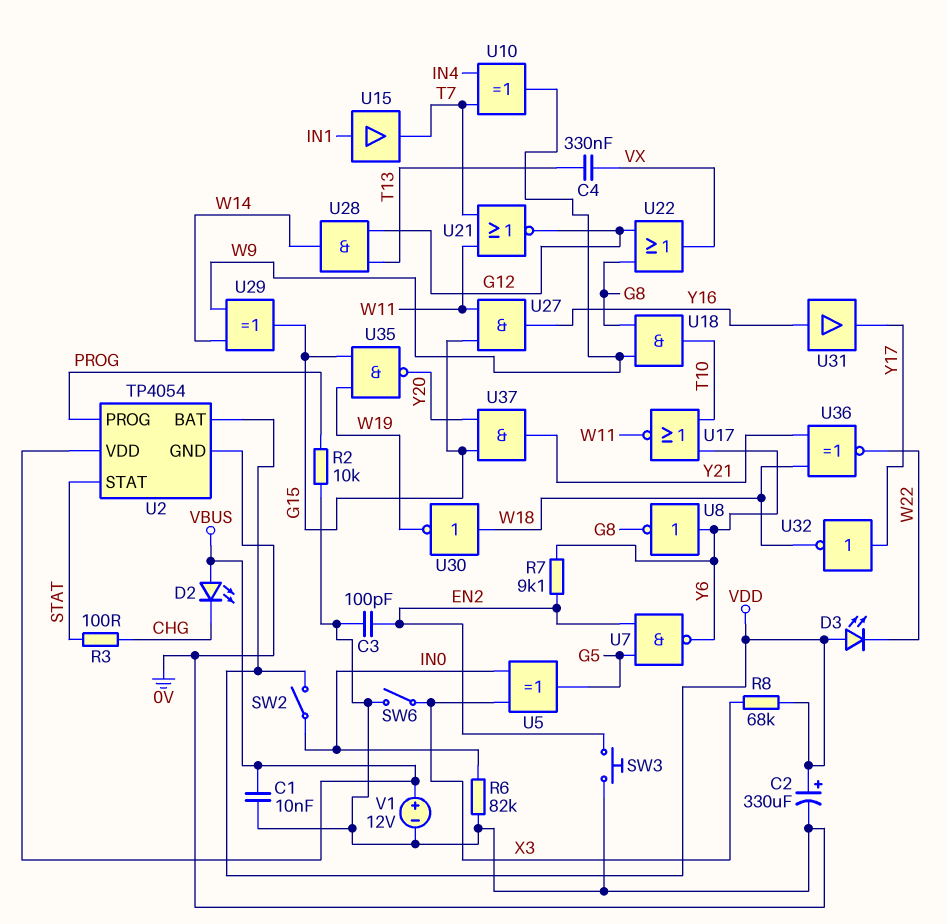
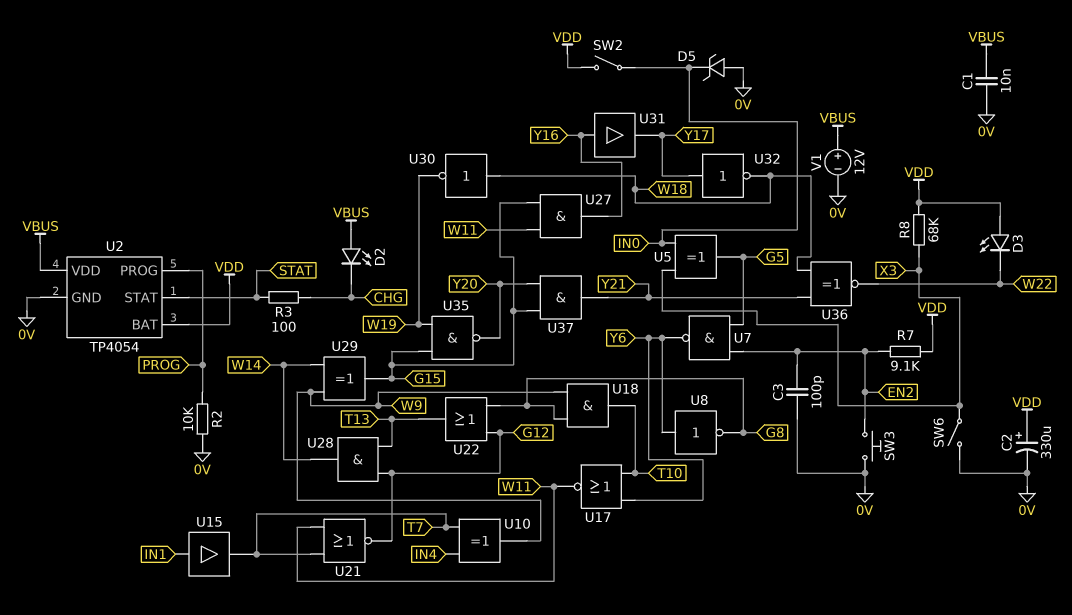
C4: 330nF (T13, VX) -> none
D5: none -> zener (A 0V, K IN0)
R6: 82k (0V, IN0) -> none
R7: 9.1k (EN2, Y6) -> 9.1k (EN2, VDD)
U22: OR (in G8, in G12, out VX) -> OR (in G8, in G12, out T13)

